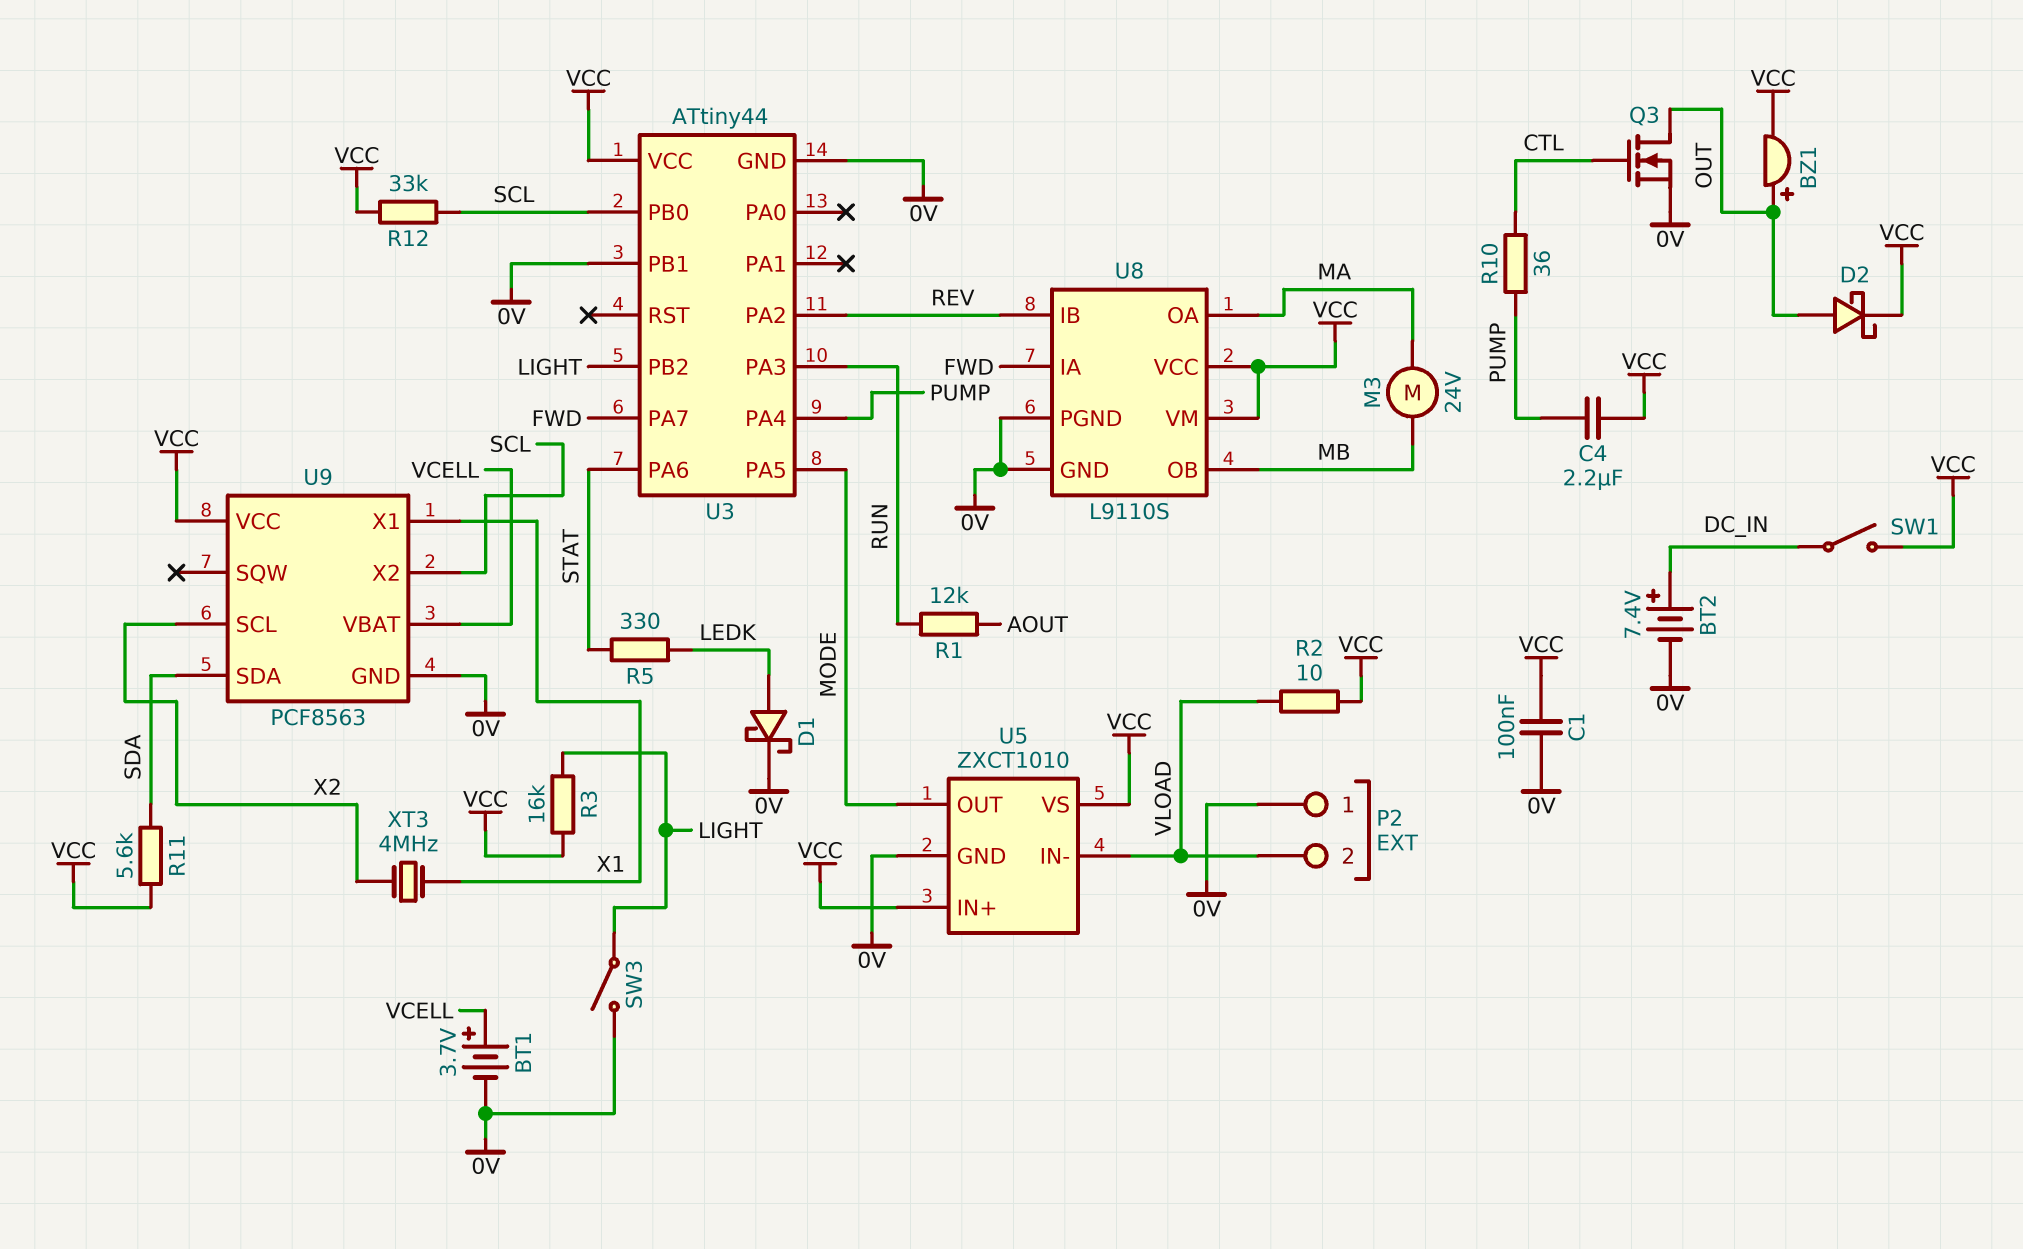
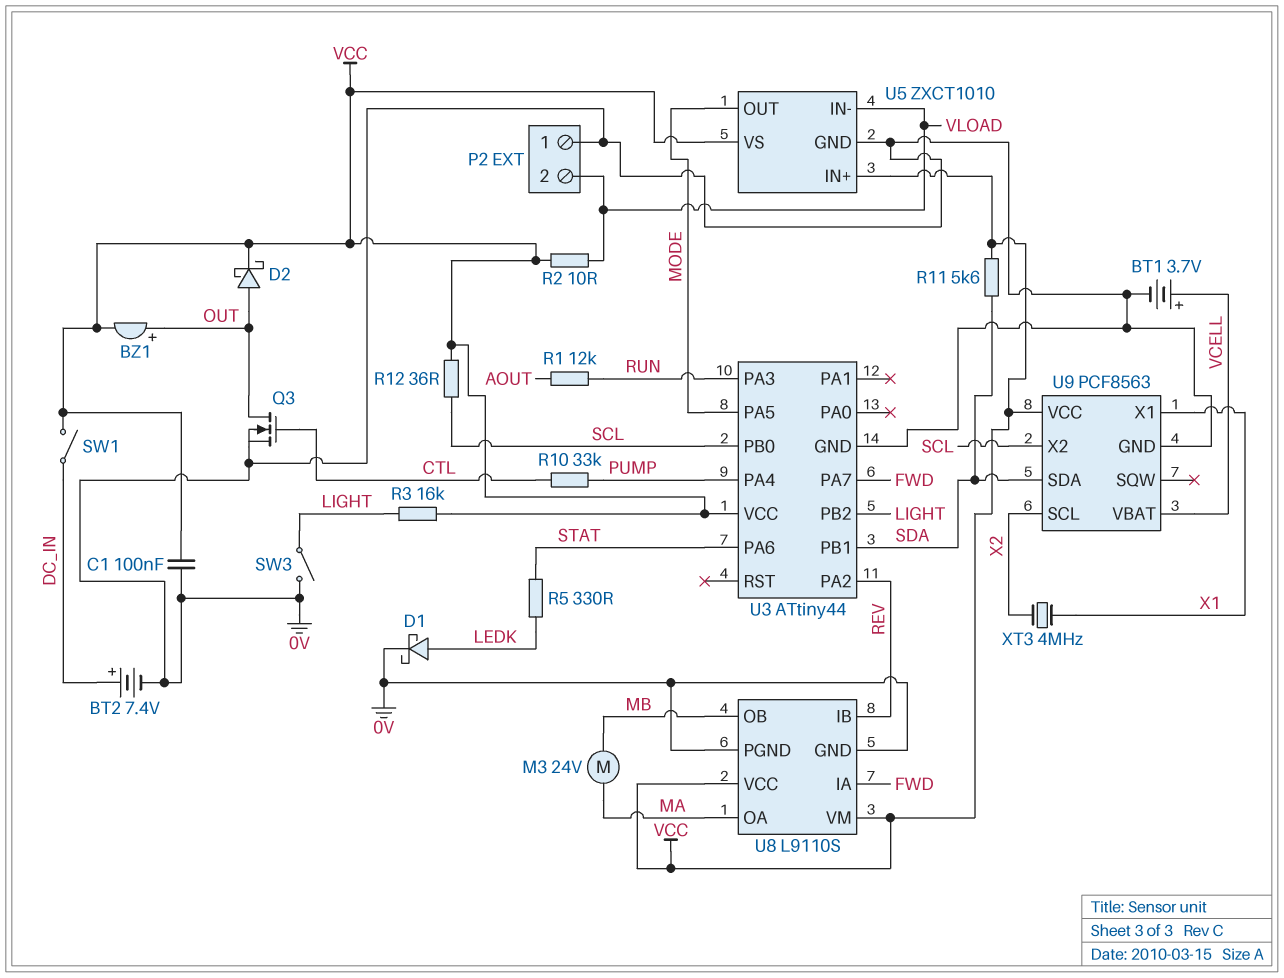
C4: 2.2uF (PUMP, VCC) -> none
R10: 36 (CTL, PUMP) -> 33k (CTL, PUMP)
R12: 33k (SCL, VCC) -> 36 (SCL, VCC)
U3 pin PB1: 0V -> SDA

